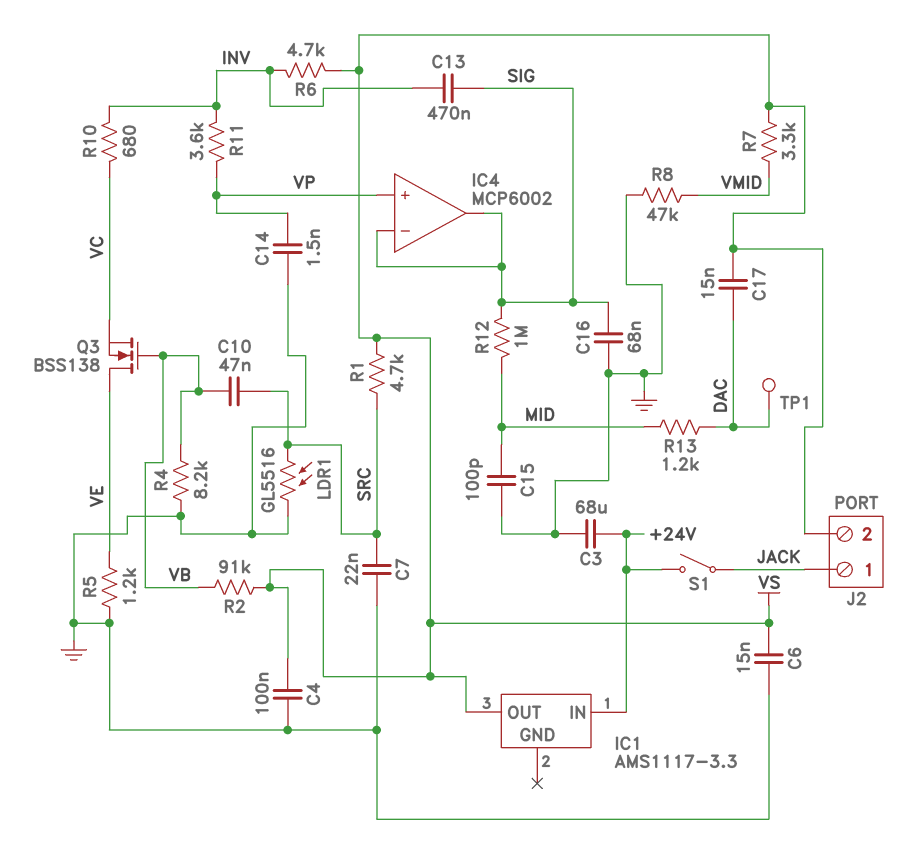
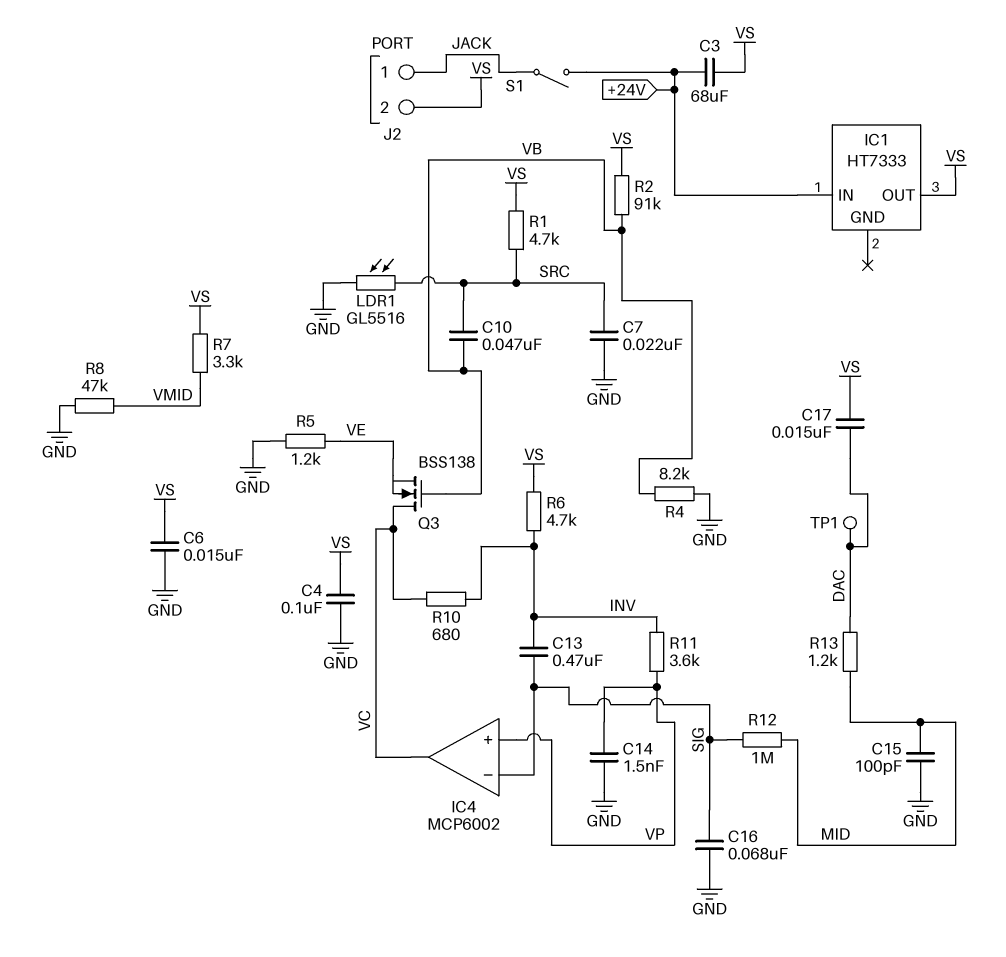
C3: 68uF (+24V, GND) -> 68uF (+24V, VS)
IC1: AMS1117-3.3 -> HT7333
IC4 pin out: SIG -> VC
Q3: NMOS BSS138 (G VB, D VE, S VC) -> NMOS BSS138 (G VB, D VC, S VE)

